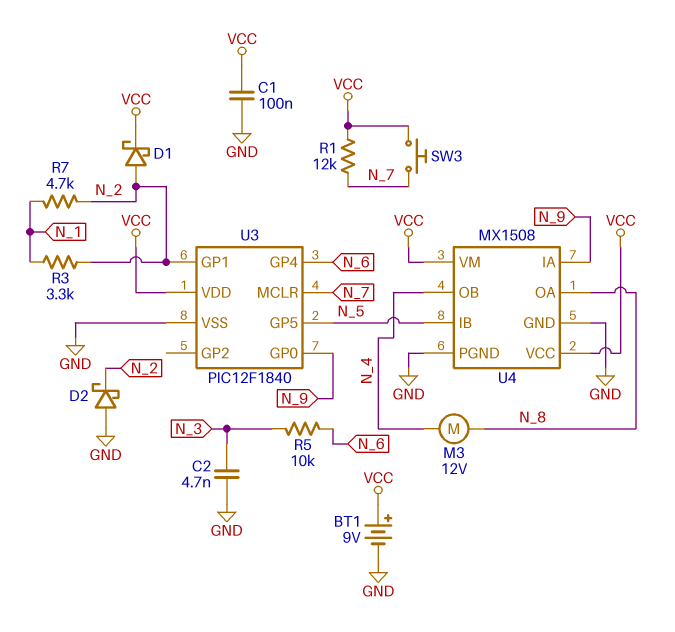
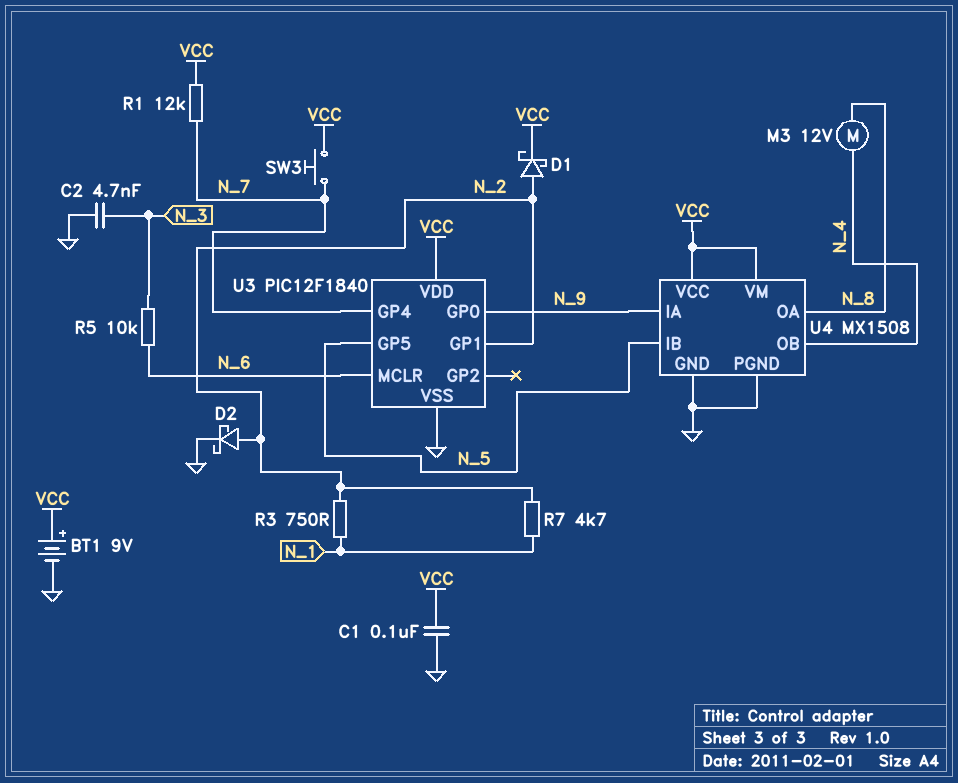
D2: schottky (A GND, K N_2) -> schottky (A N_2, K GND)
R3: 3.3k (N_1, N_2) -> 750 (N_1, N_2)
U3 pin GP4: N_6 -> N_7
U3 pin MCLR: N_7 -> N_6

